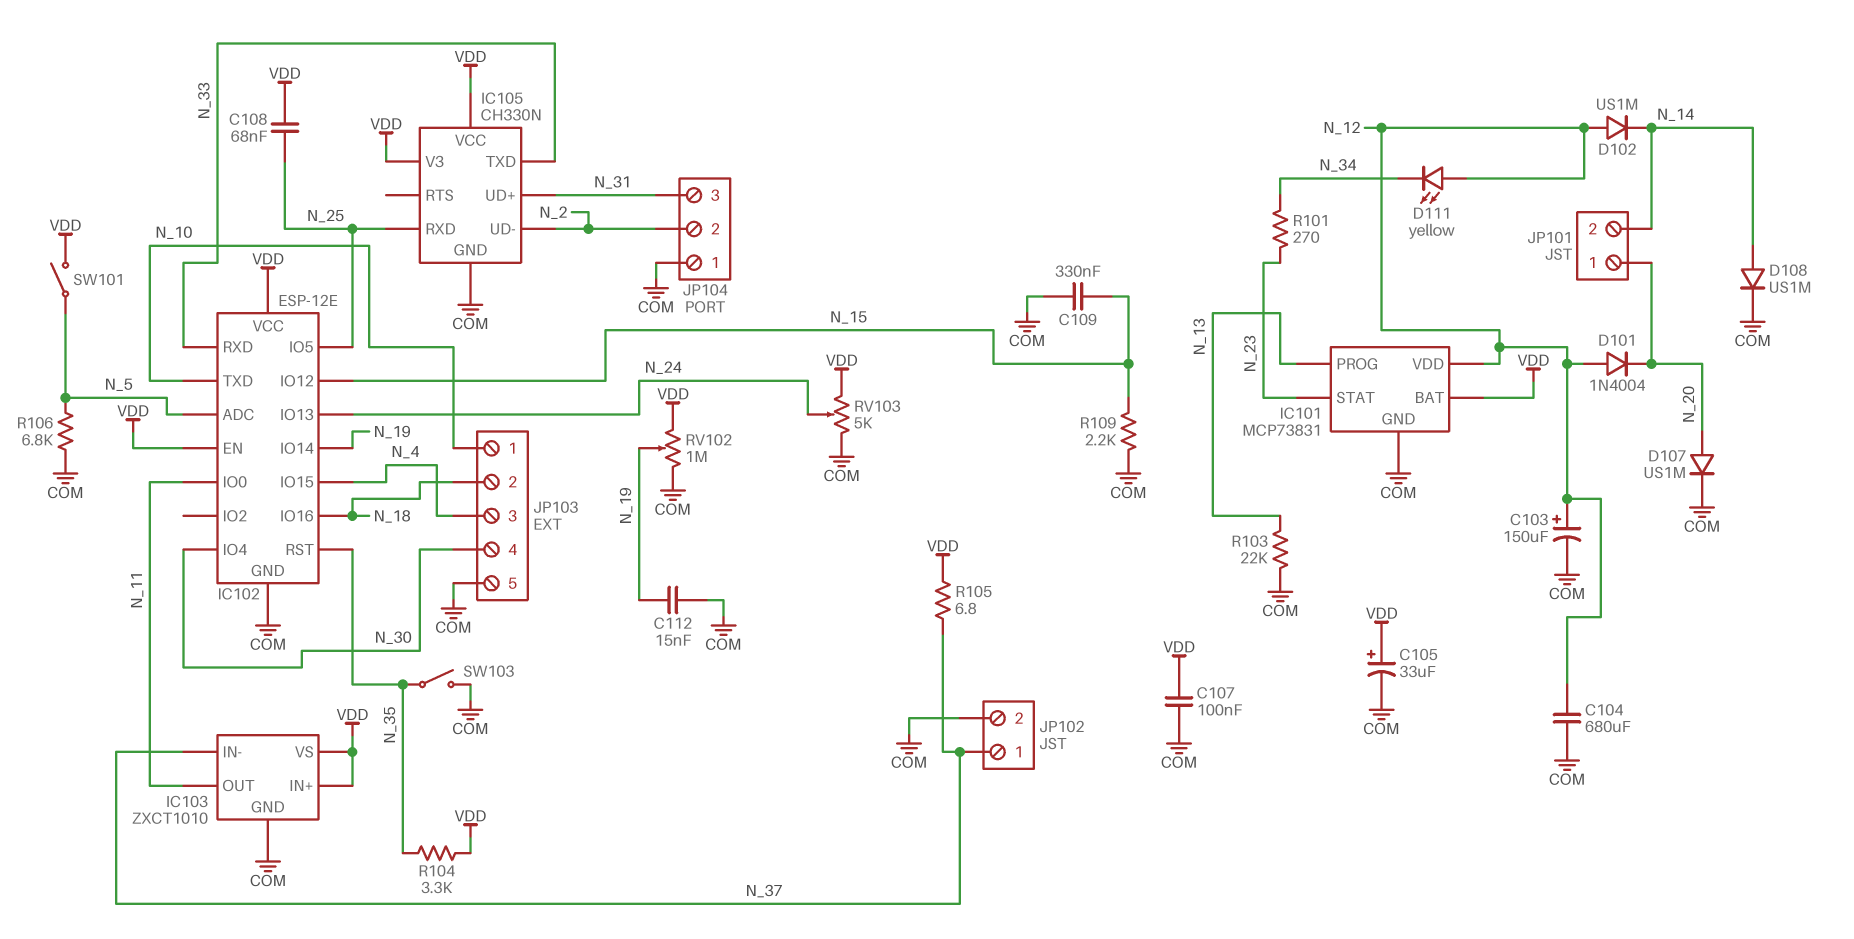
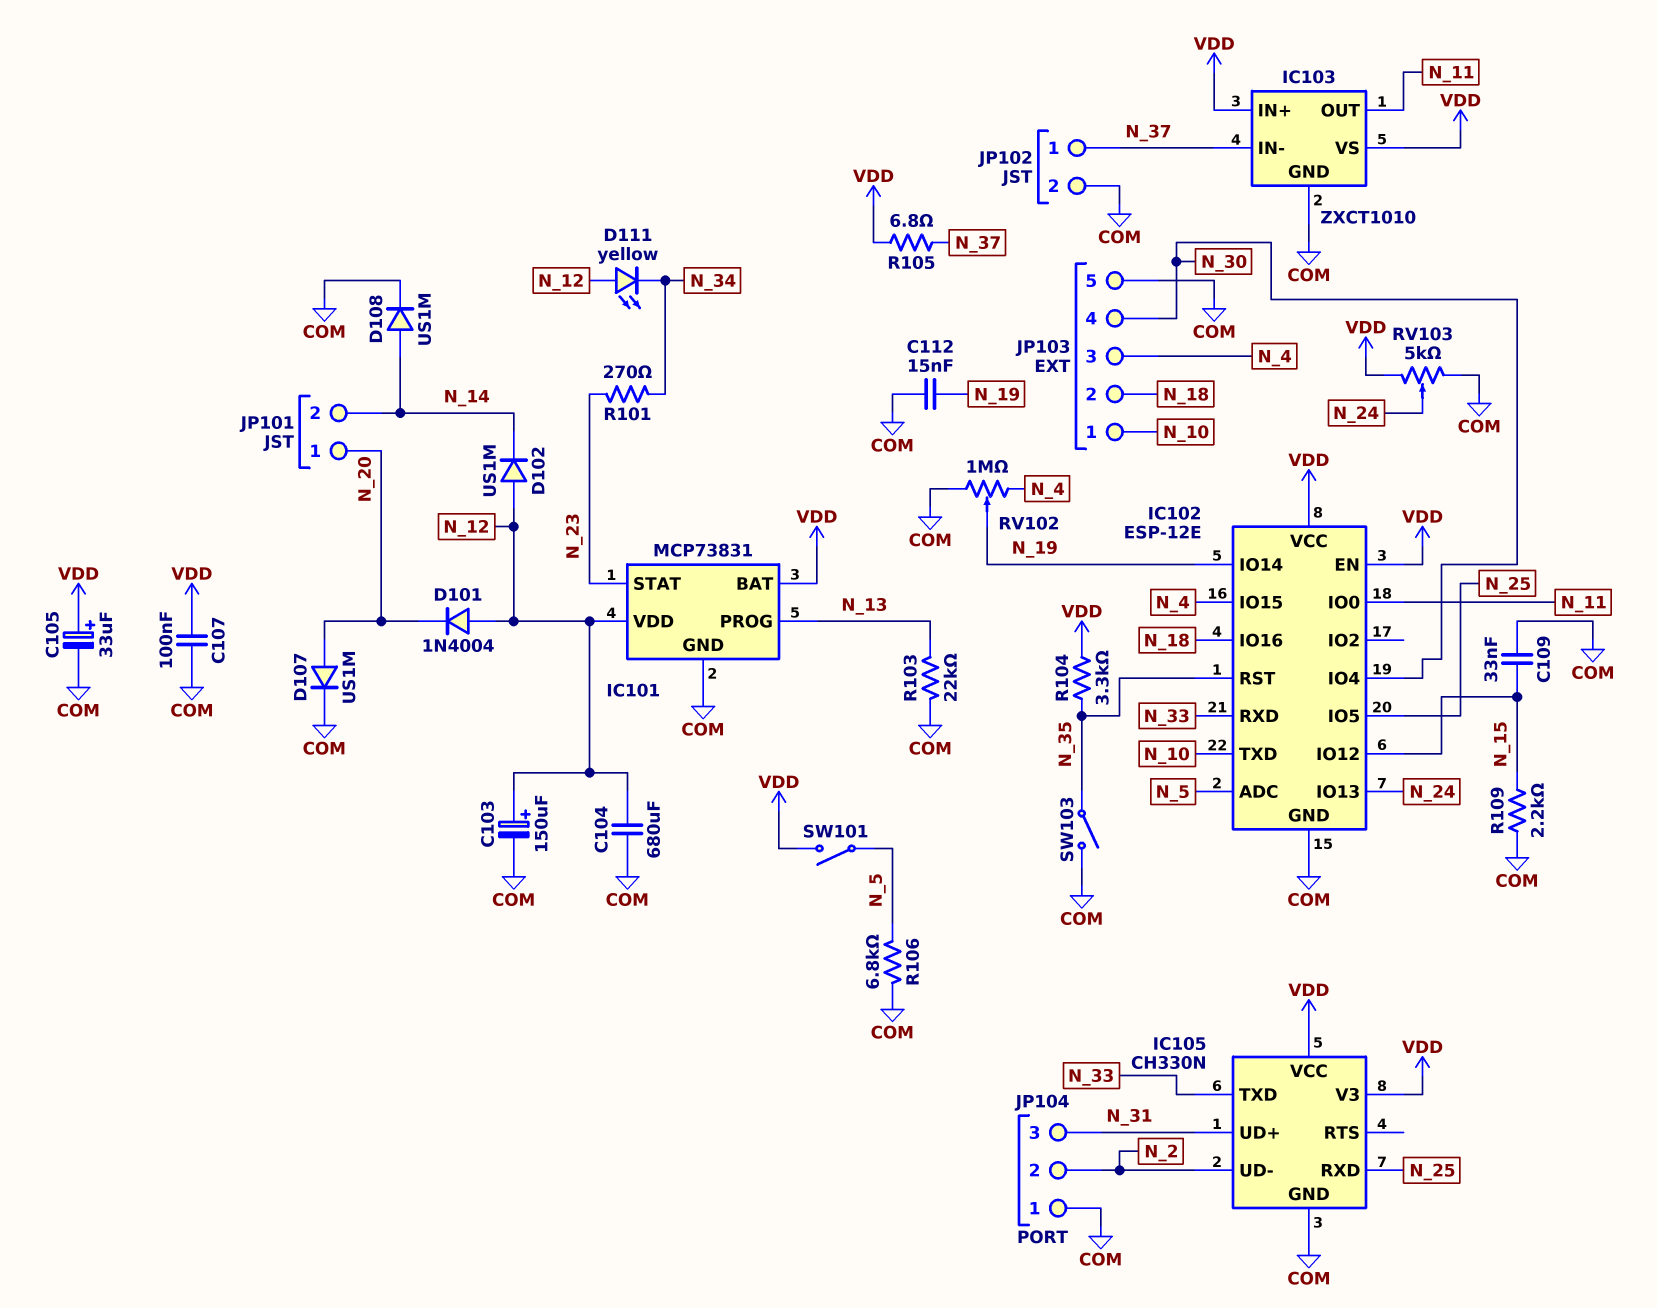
C108: 68nF (N_25, VDD) -> none
C109: 330nF (COM, N_15) -> 33nF (COM, N_15)
RV102: 1M (COM, VDD, wiper N_19) -> 1M (COM, N_4, wiper N_19)

